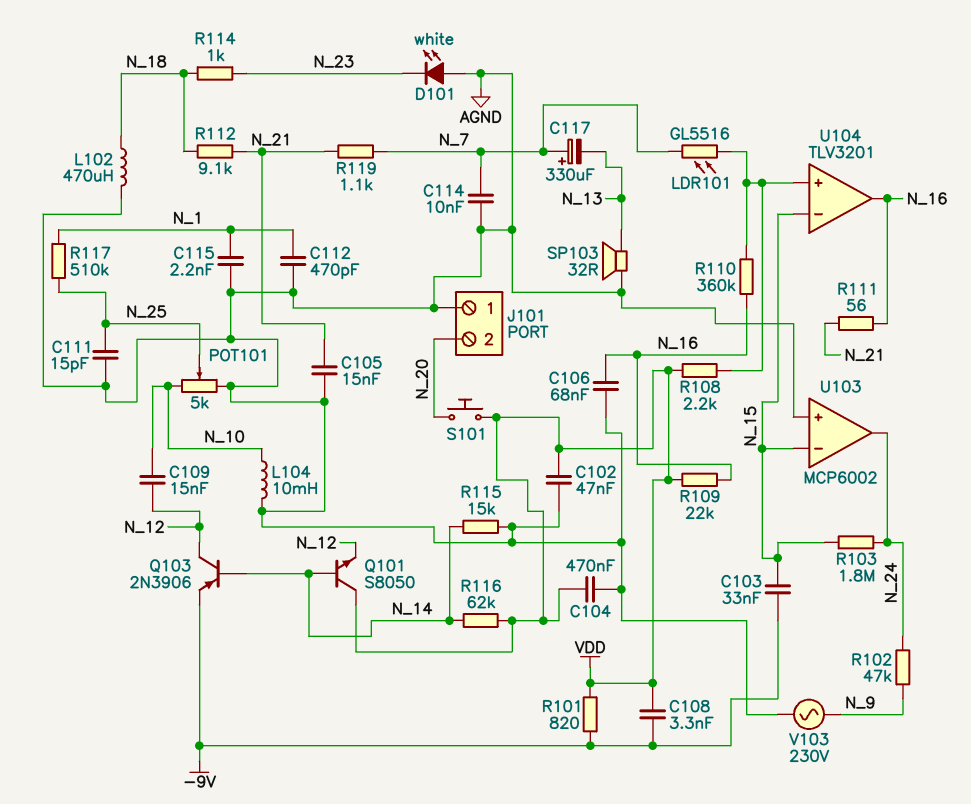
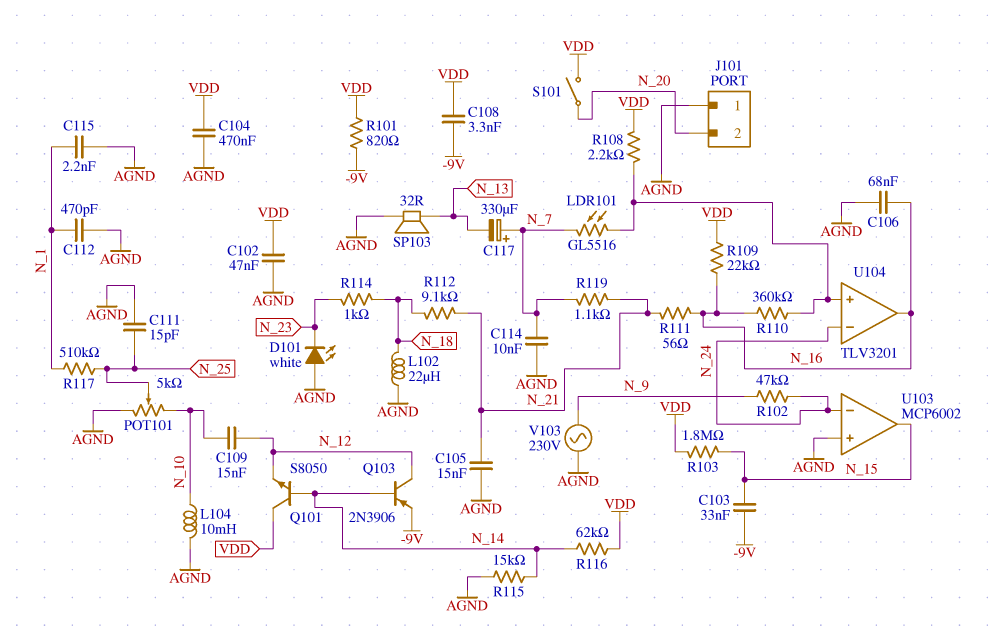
L102: 470uH (AGND, N_18) -> 22uH (AGND, N_18)
R103: 1.8M (N_15, N_24) -> 1.8M (N_15, VDD)
S101: button (N_20, VDD) -> switch (N_20, VDD)
U103 pin in-: N_15 -> N_24
U103 pin out: N_24 -> N_15
U104 pin in-: N_15 -> N_24

